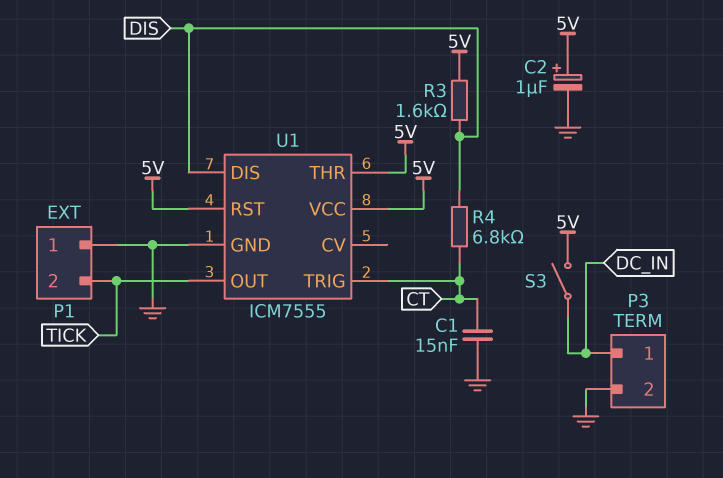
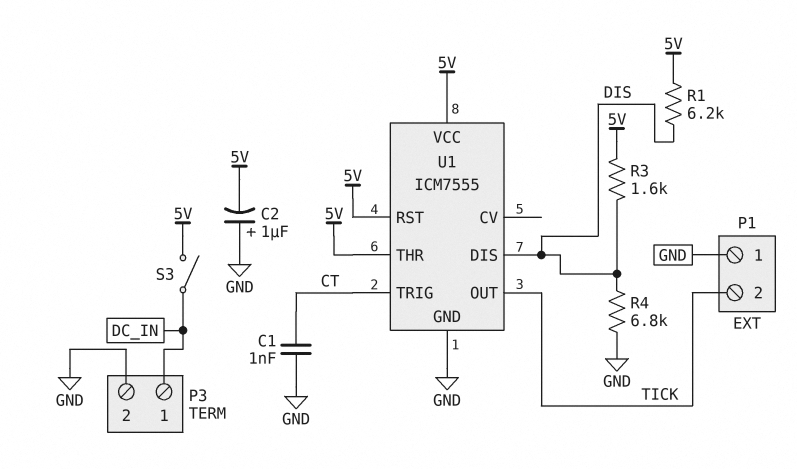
C1: 15nF (CT, GND) -> 1nF (CT, GND)
C2: 1uF (plus 5V, minus GND) -> 1uF (plus GND, minus 5V)
R1: none -> 6.2k (5V, DIS)
R4: 6.8k (CT, DIS) -> 6.8k (DIS, GND)

